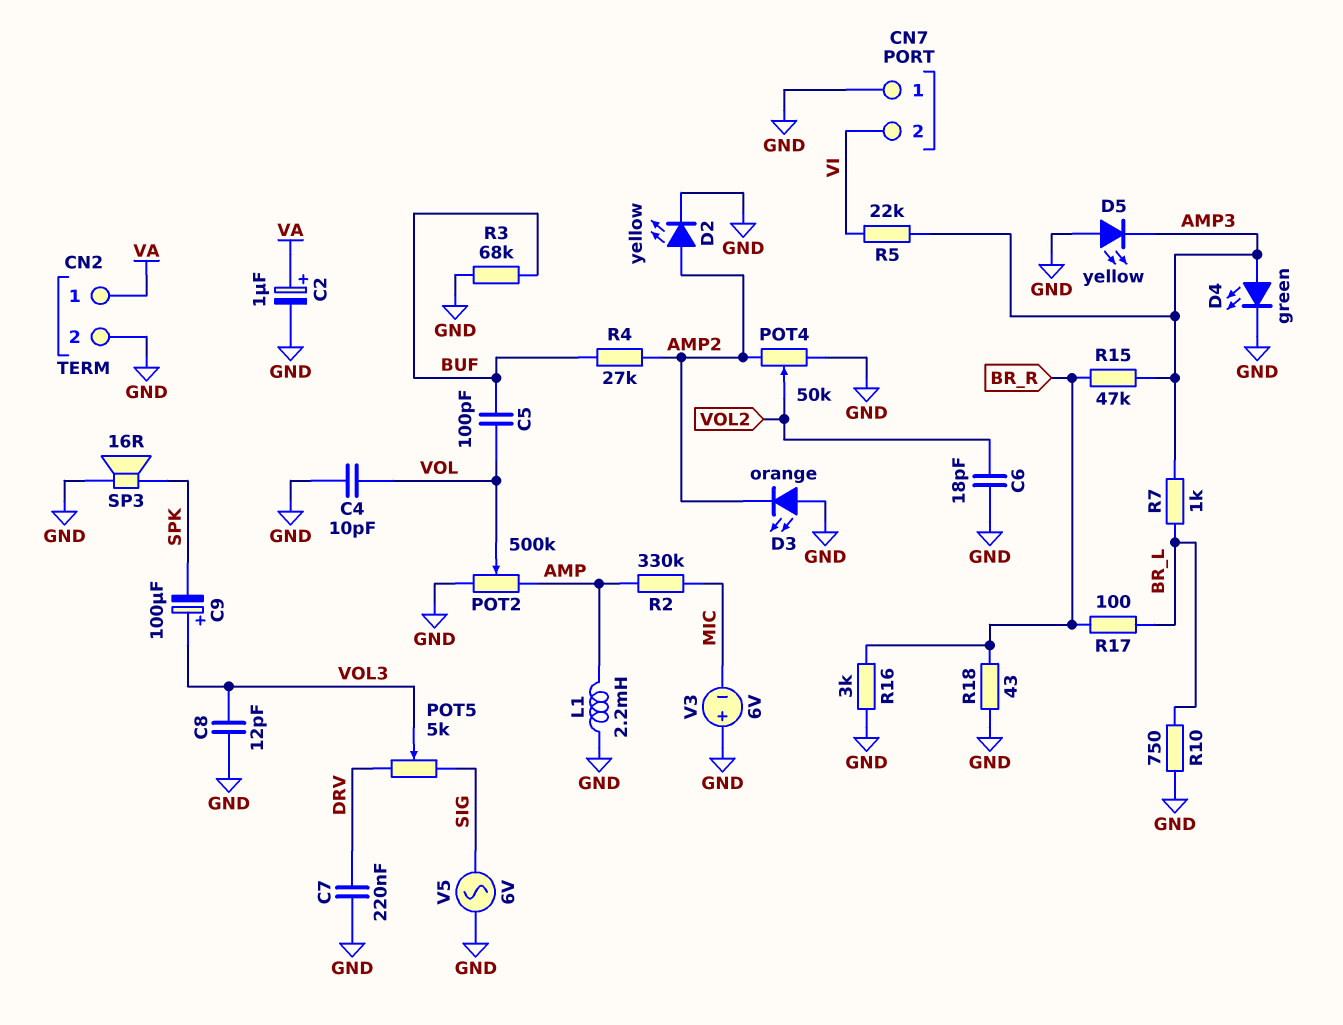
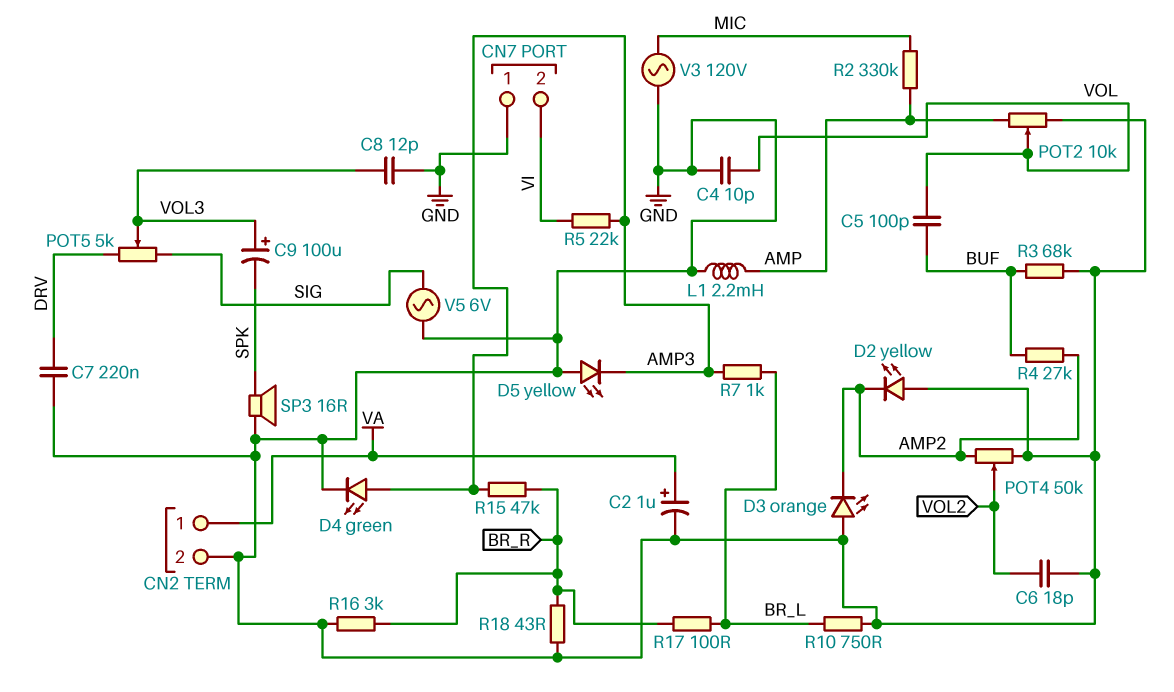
D2: LED yellow (A AMP2, K GND) -> LED yellow (A GND, K AMP2)
POT2: 500k (AMP, GND, wiper VOL) -> 10k (AMP, GND, wiper VOL)
V3: 6V (plus GND, minus MIC) -> AC 120V (GND, MIC)

